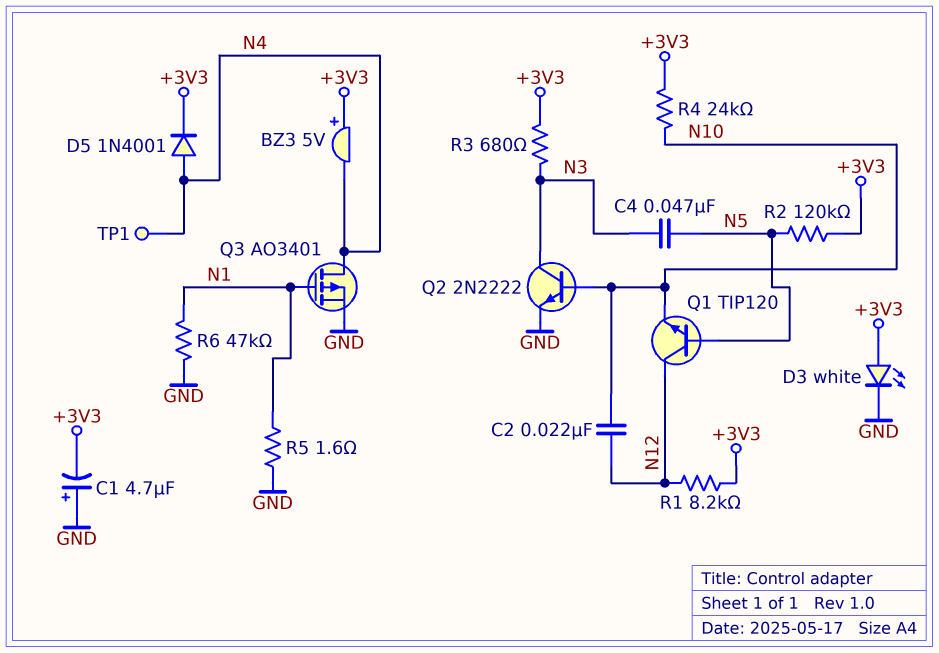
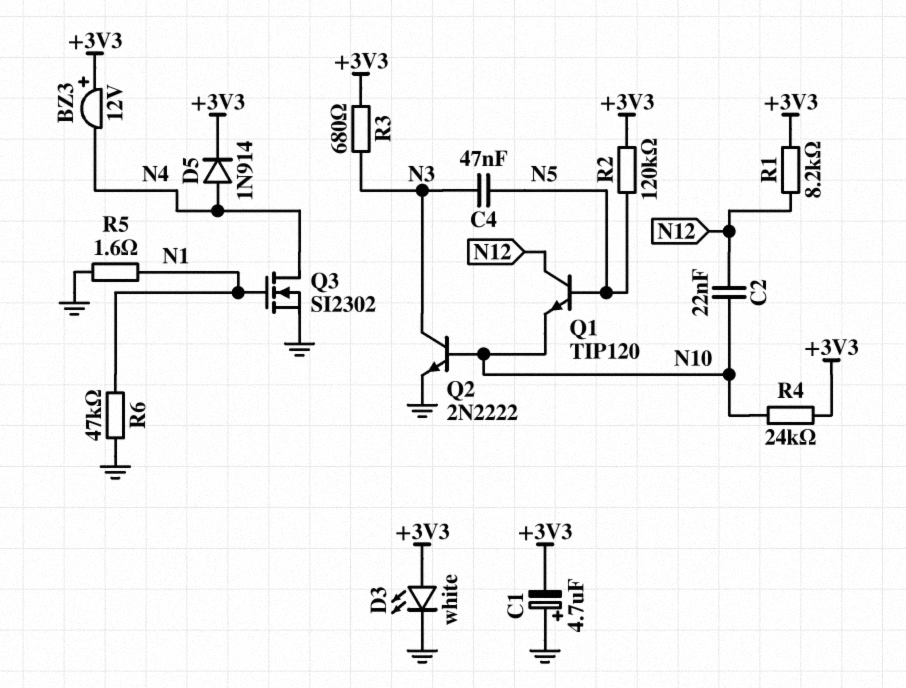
BZ3: buzzer 5V (plus +3V3, minus N4) -> buzzer 12V (plus +3V3, minus N4)
D5: diode 1N4001 (A N4, K +3V3) -> diode 1N914 (A N4, K +3V3)
Q3: PMOS AO3401 (G N1, D N4, S GND) -> NMOS SI2302 (G N1, D N4, S GND)
TP1: test point (N4) -> none

